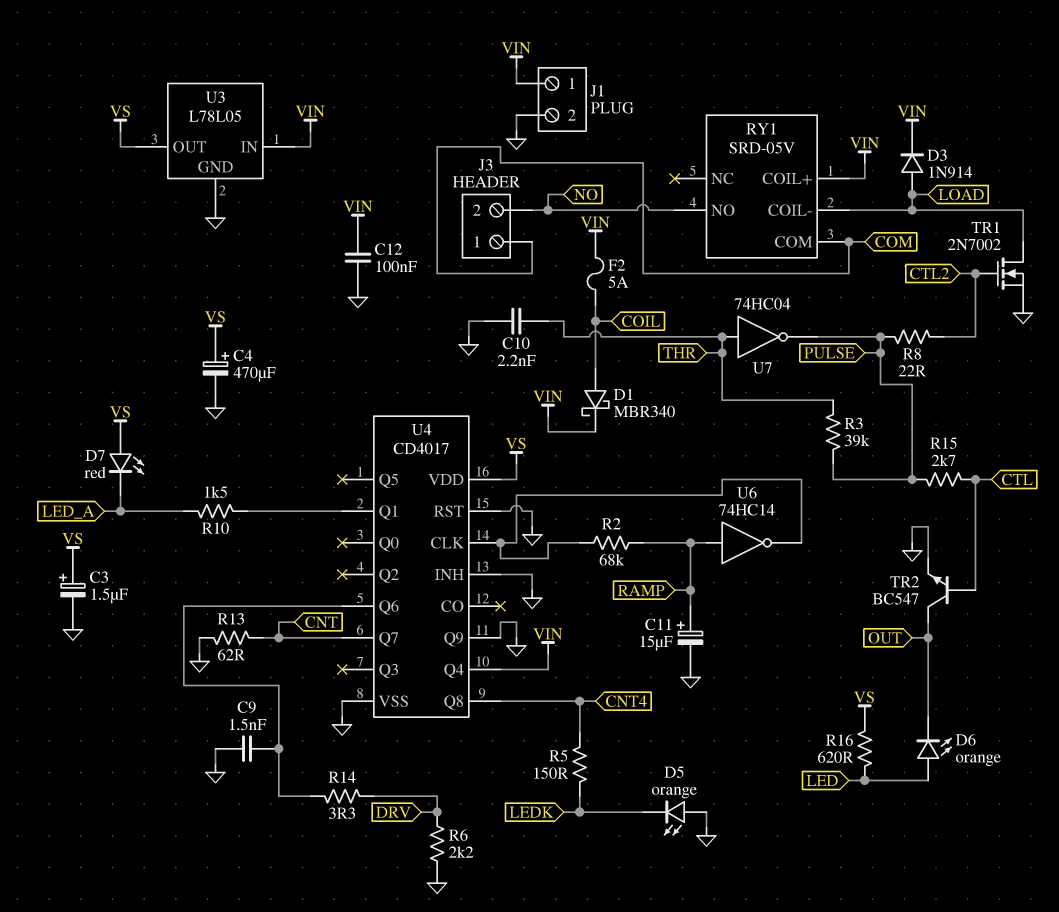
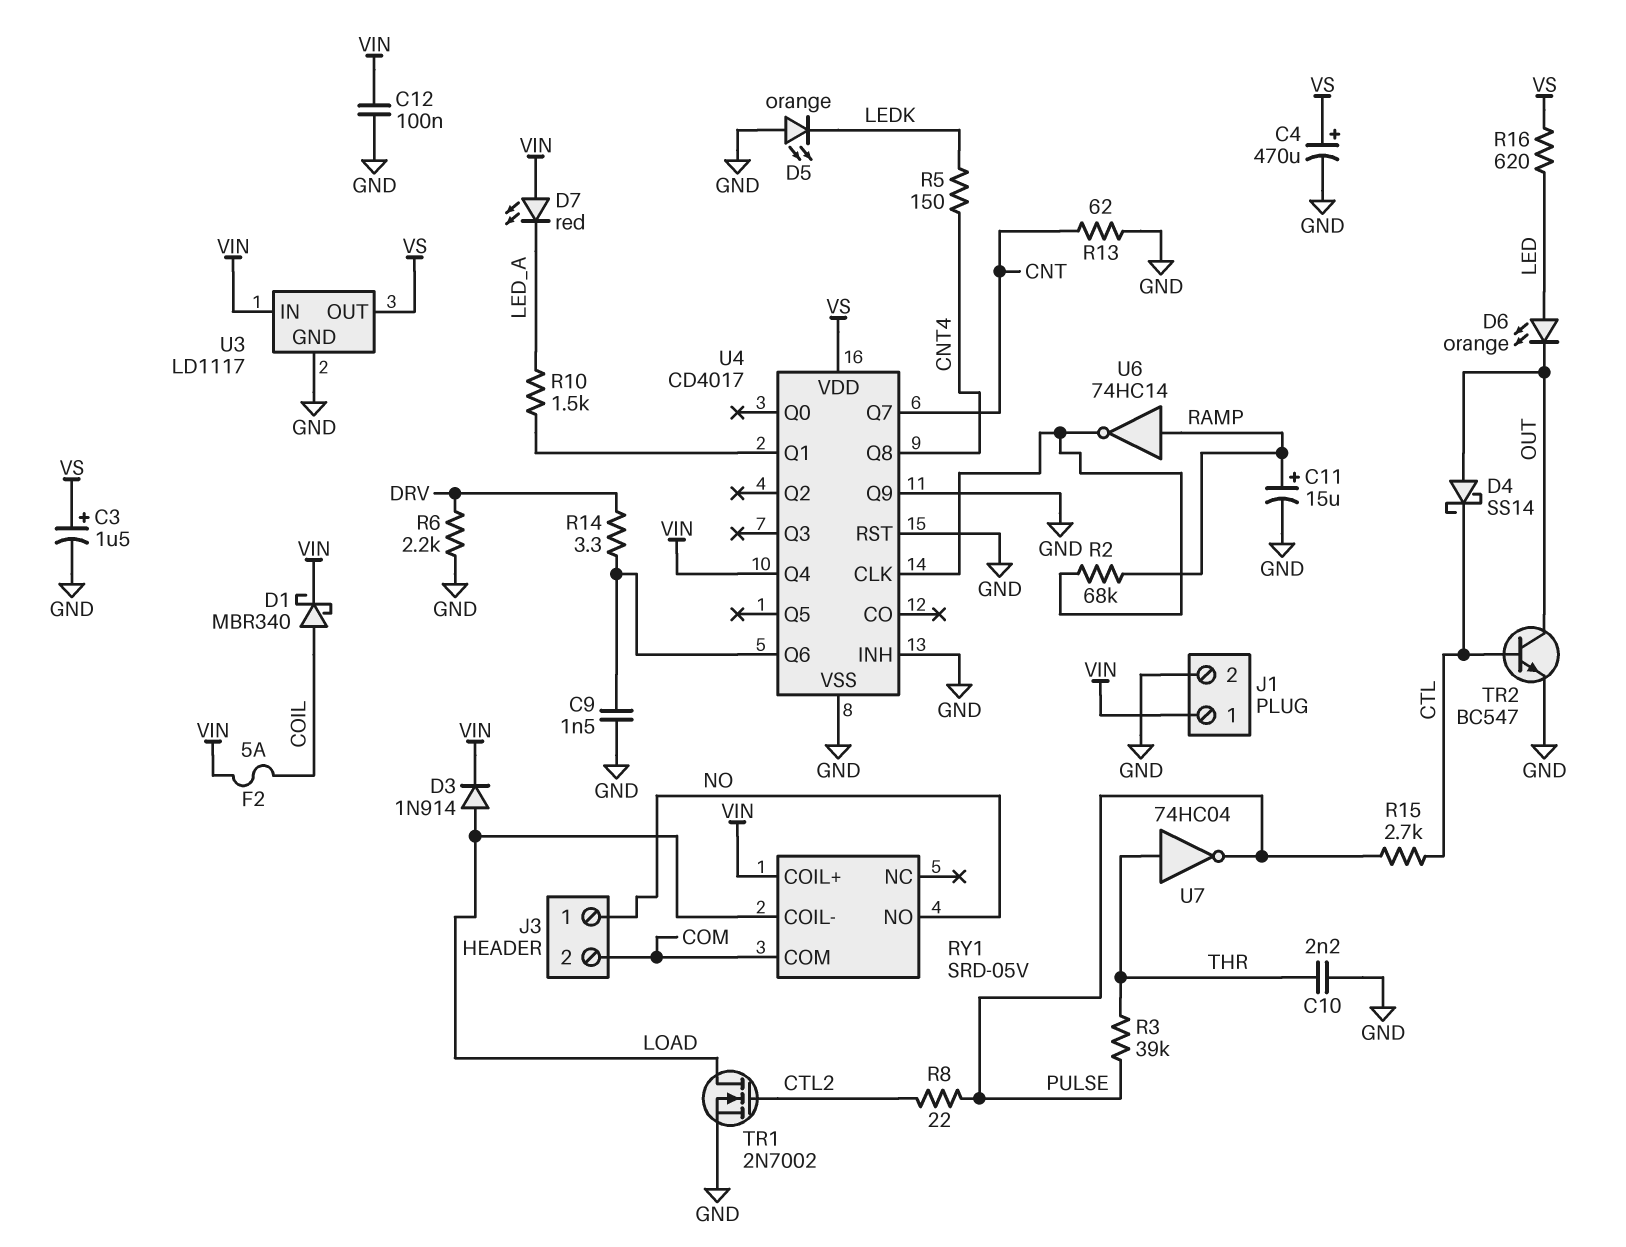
D4: none -> schottky SS14 (A OUT, K CTL)
D7: LED red (A VS, K LED_A) -> LED red (A VIN, K LED_A)
J3 pin 1: COM -> NO
J3 pin 2: NO -> COM
U3: L78L05 -> LD1117

